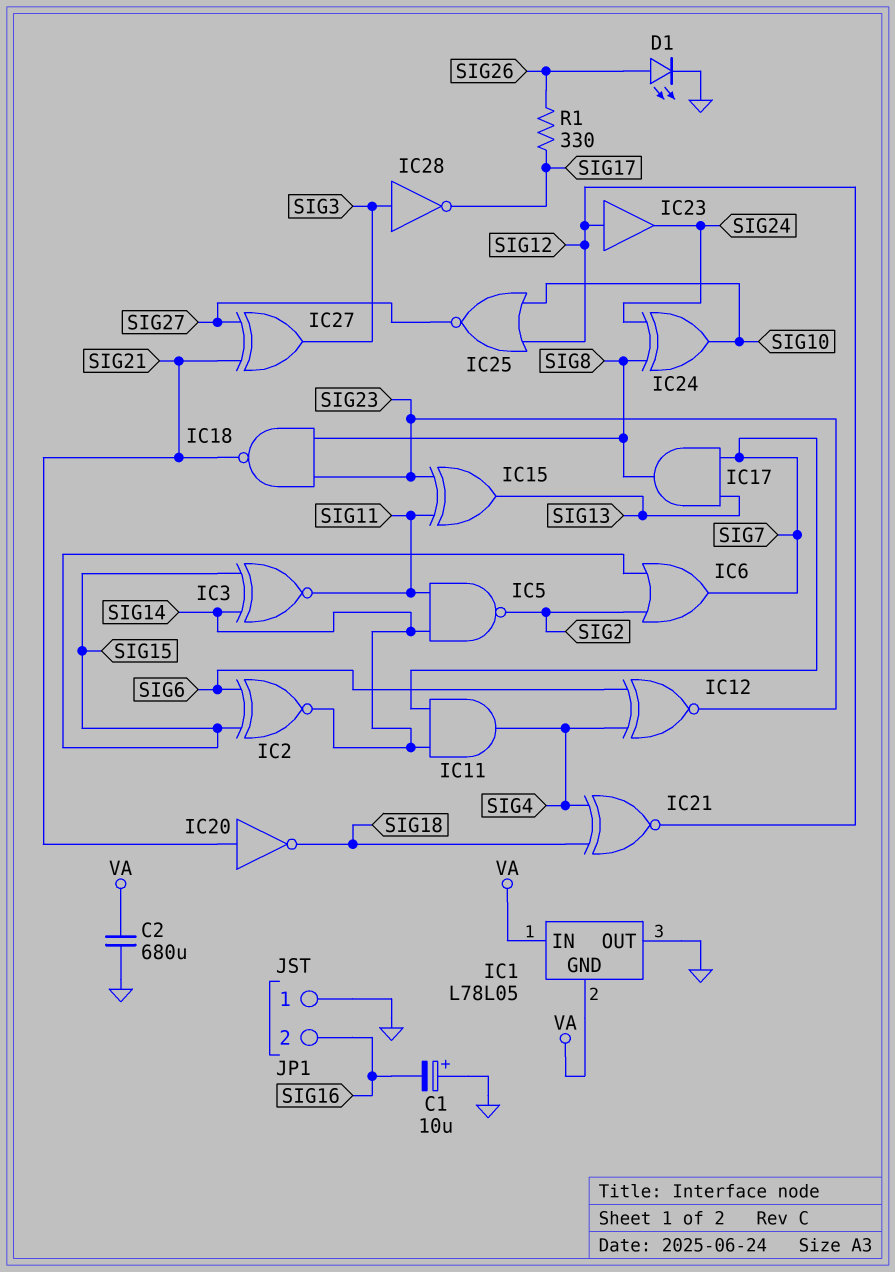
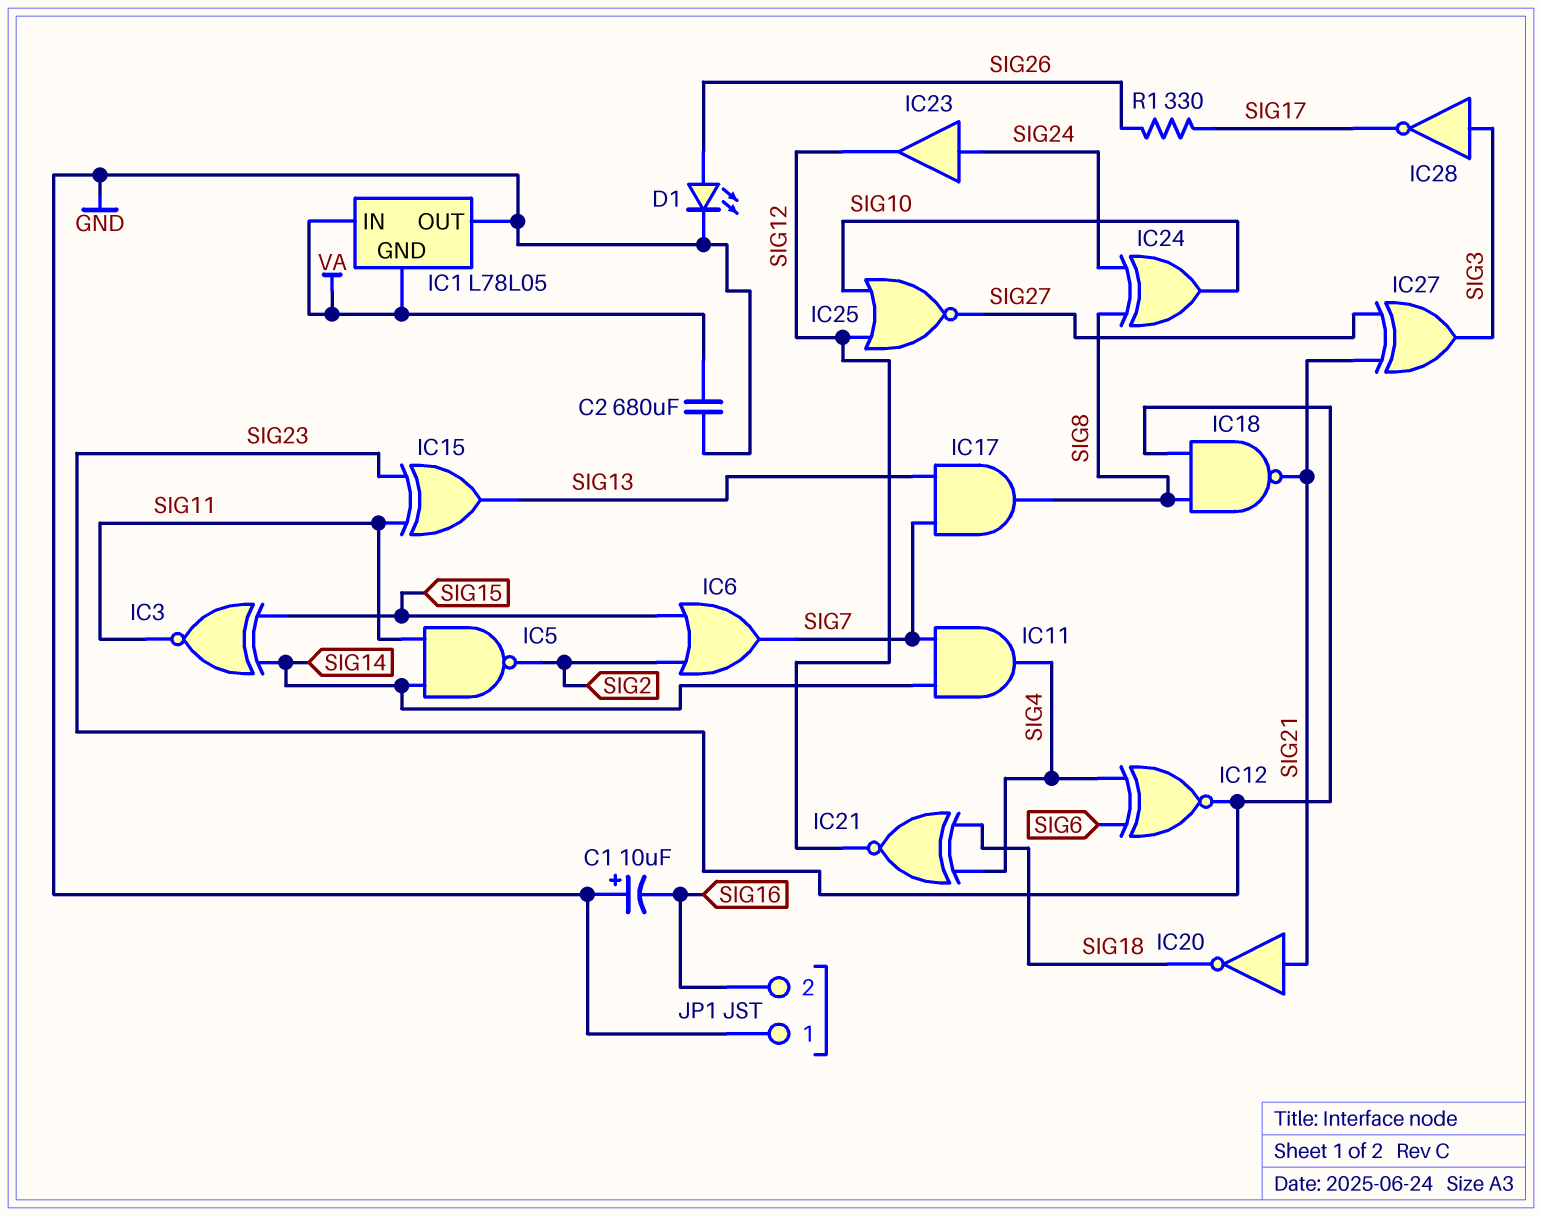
IC2: XNOR (in SIG6, in SIG15, out SIG14) -> none
IC23: buffer (in SIG12, out SIG24) -> buffer (in SIG24, out SIG12)

